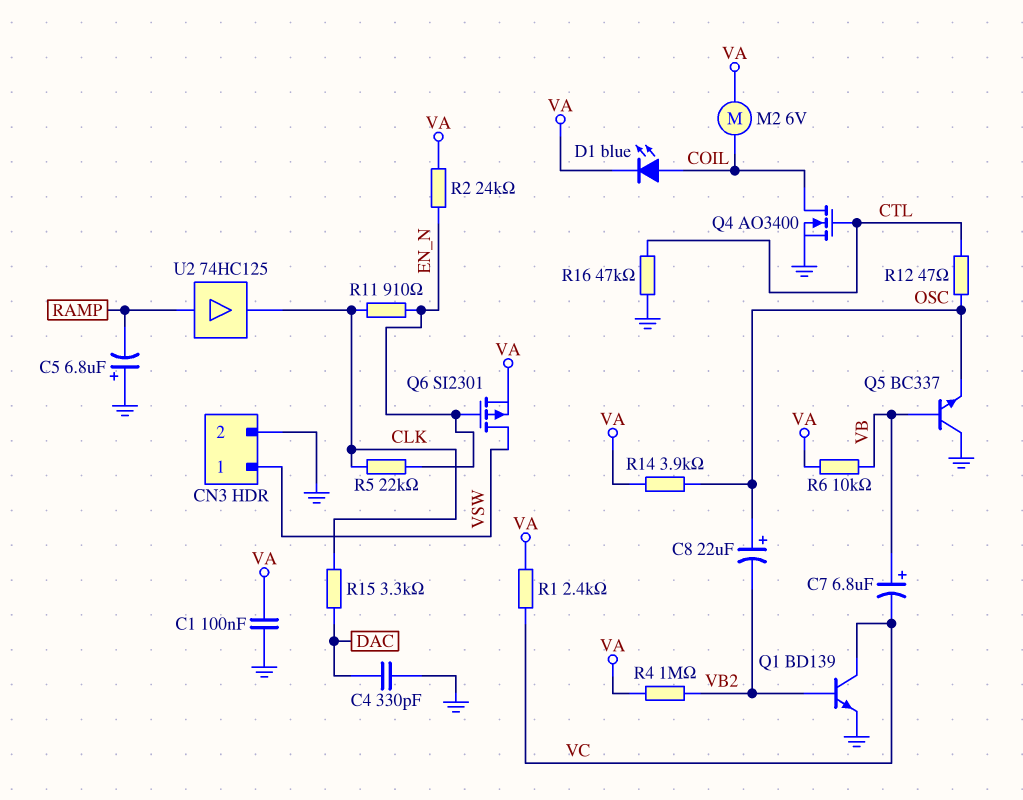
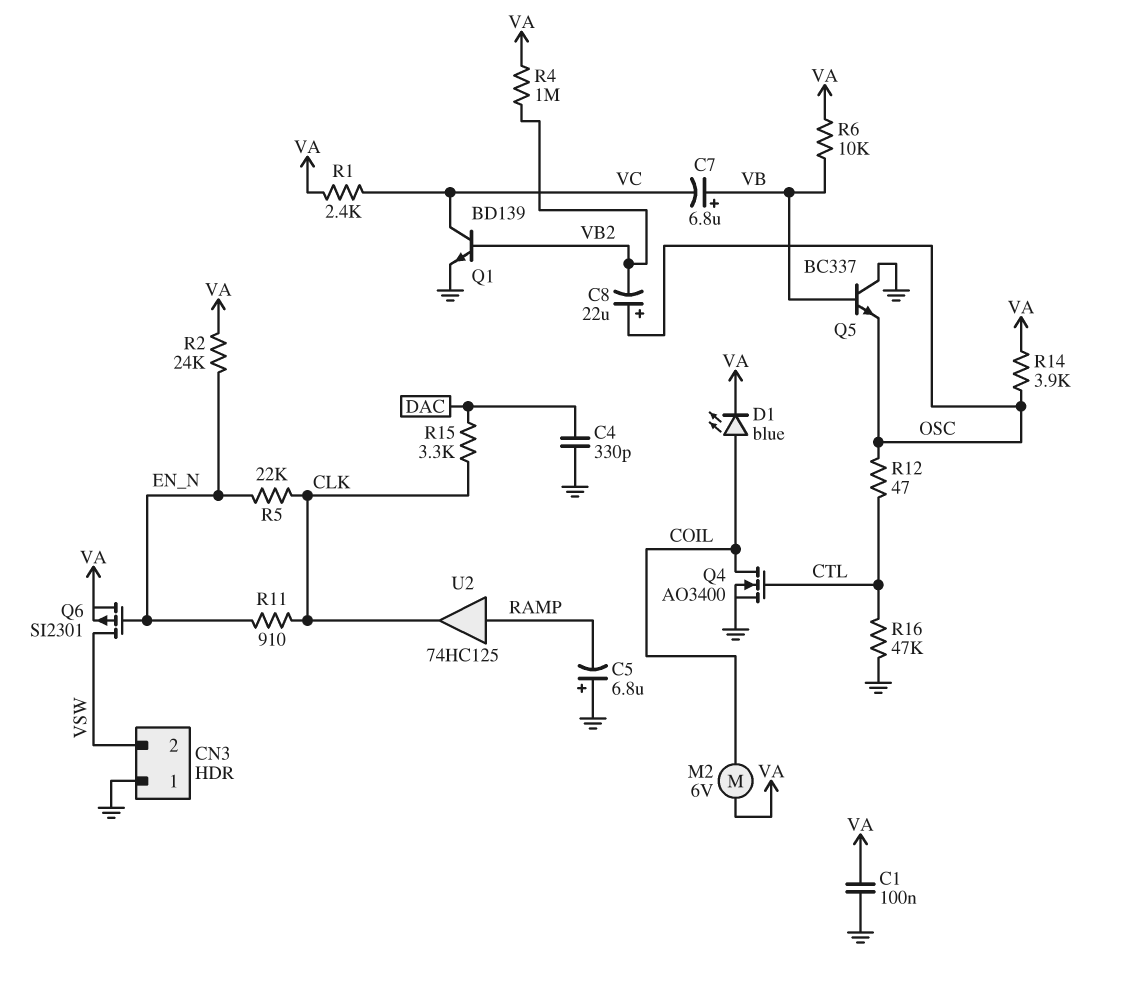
CN3 pin 1: VSW -> GND
CN3 pin 2: GND -> VSW

